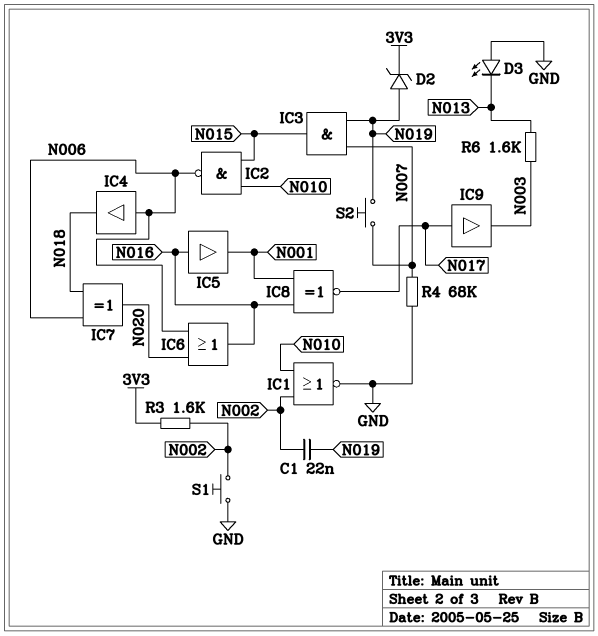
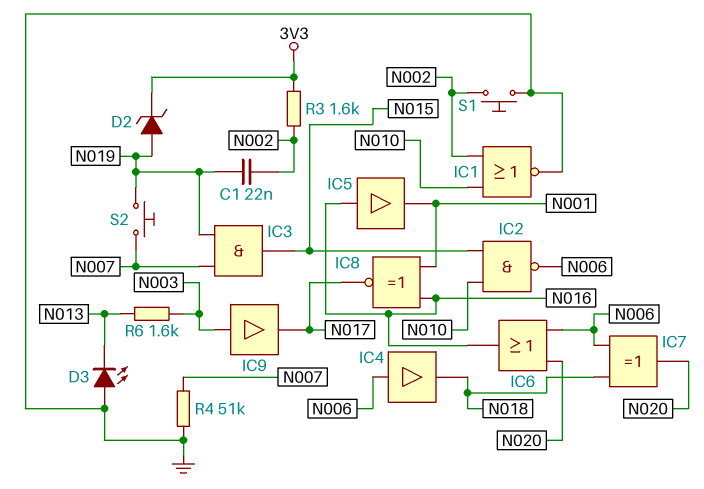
IC9: buffer (in N017, out N003) -> buffer (in N003, out N017)
R4: 68k (GND, N007) -> 51k (GND, N007)

